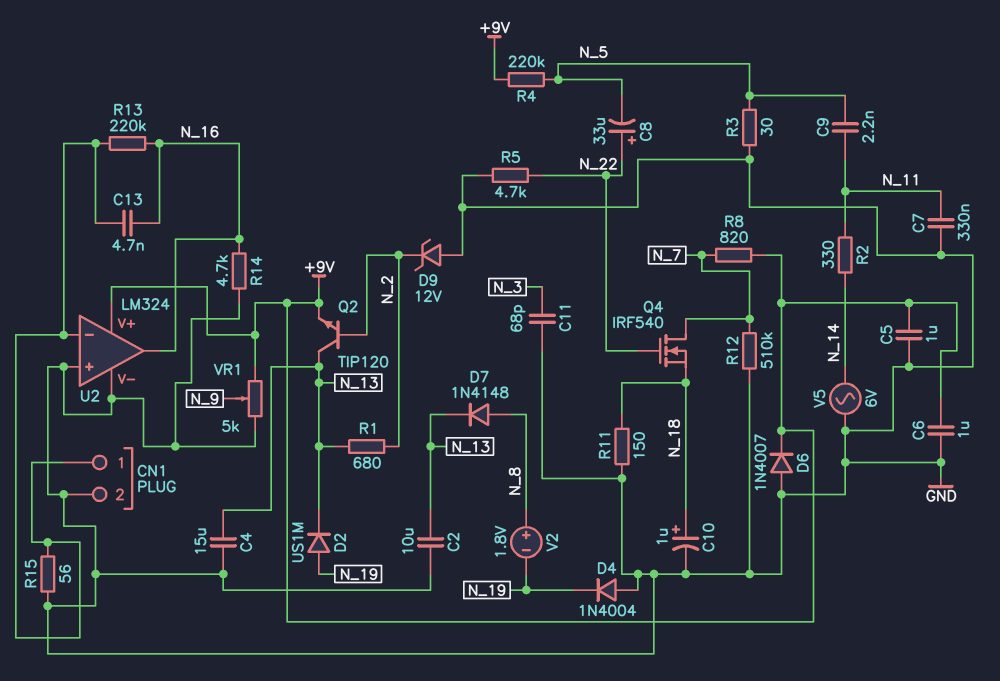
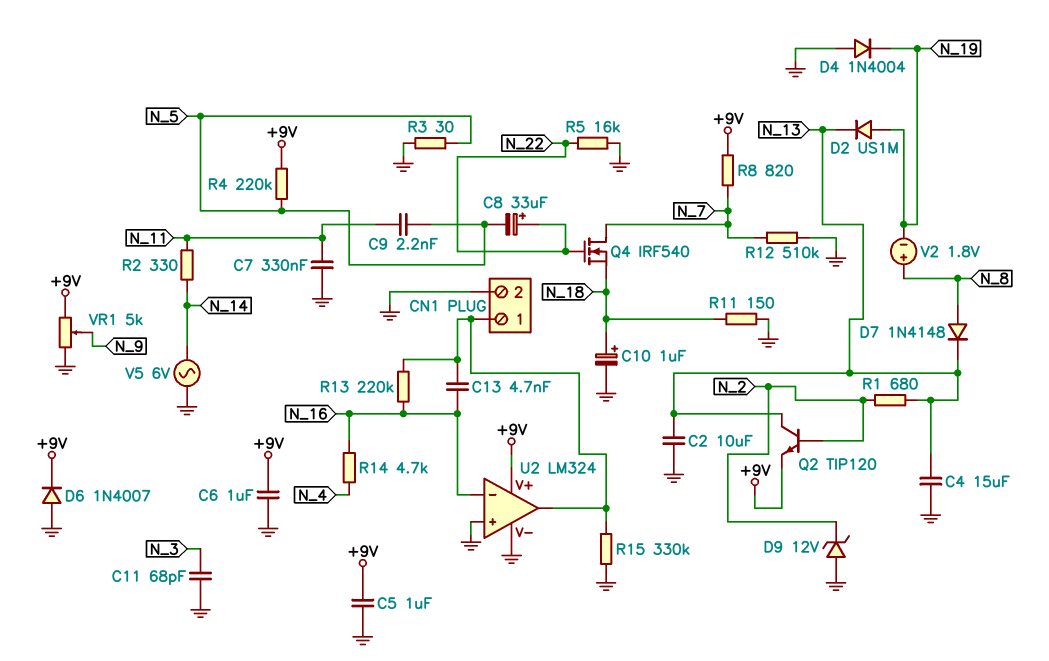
R5: 4.7k (GND, N_22) -> 16k (GND, N_22)
R14: 4.7k (GND, N_16) -> 4.7k (N_4, N_16)
R15: 56 (CN1/1, GND) -> 330k (CN1/1, GND)
U2 pin in-: CN1/1 -> N_16
U2 pin out: N_16 -> CN1/1

